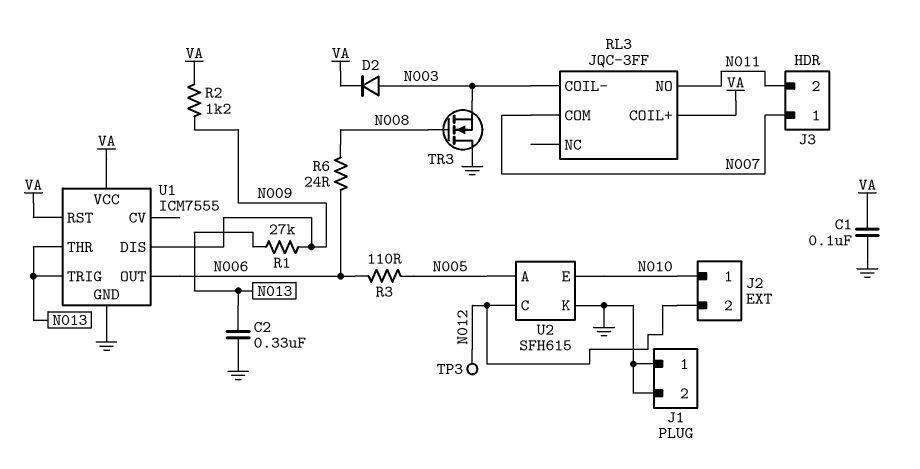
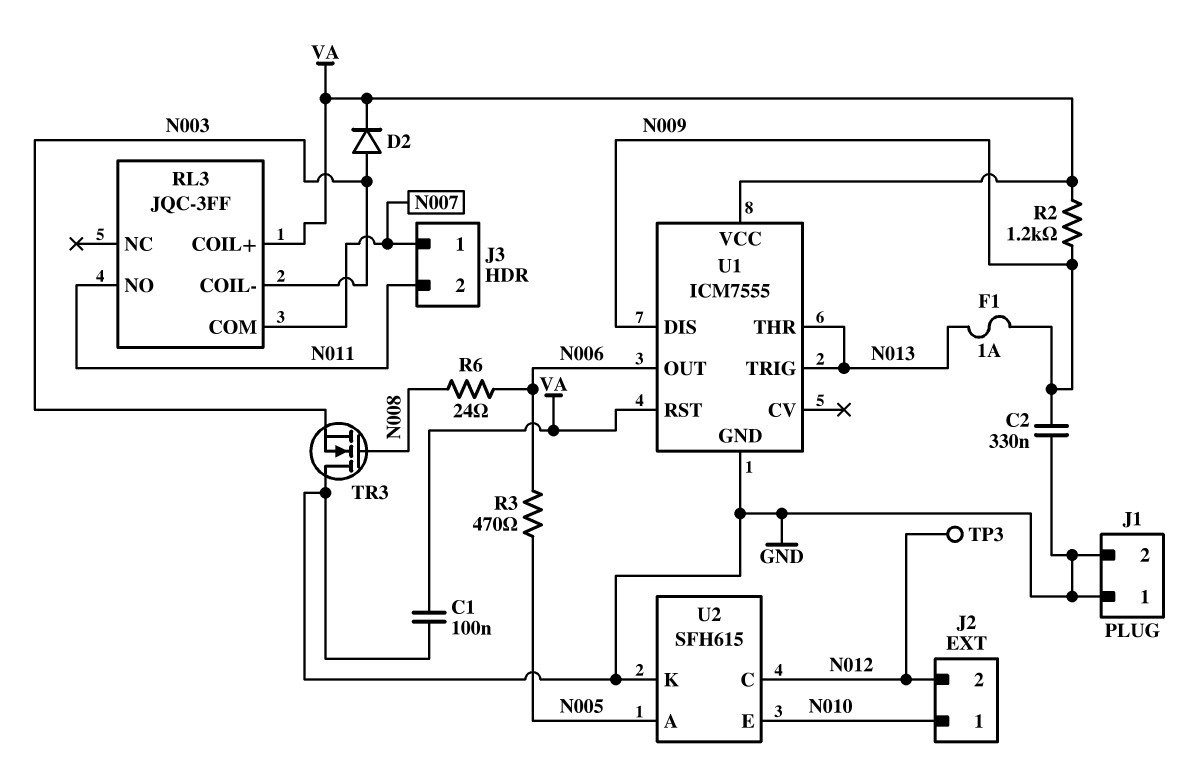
C2: 330nF (GND, N013) -> 330nF (GND, N009)
F1: none -> 1A (N009, N013)
R1: 27k (N009, N013) -> none
R3: 110 (N005, N006) -> 470 (N005, N006)

